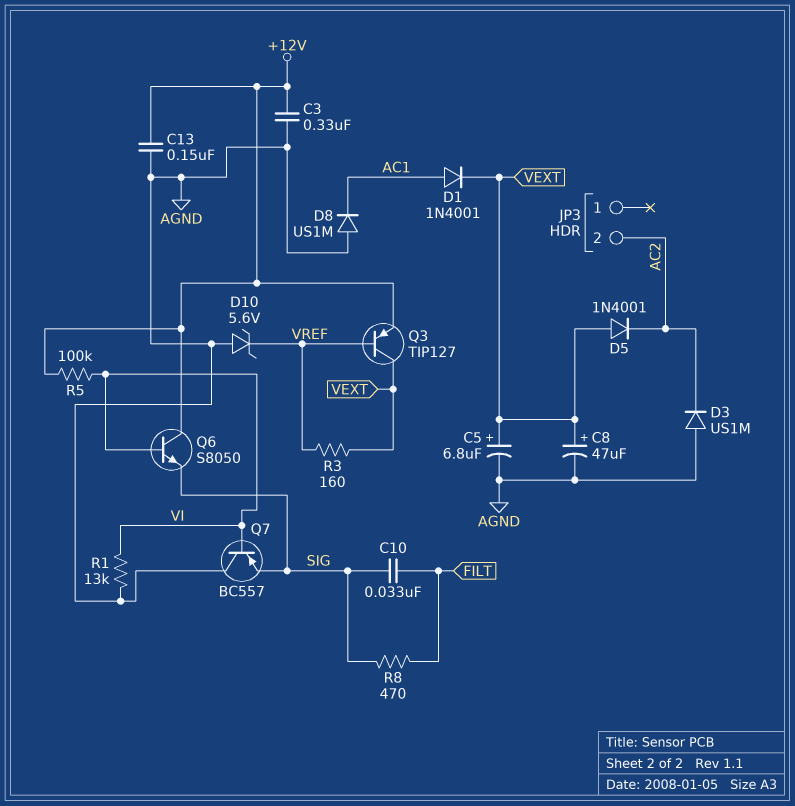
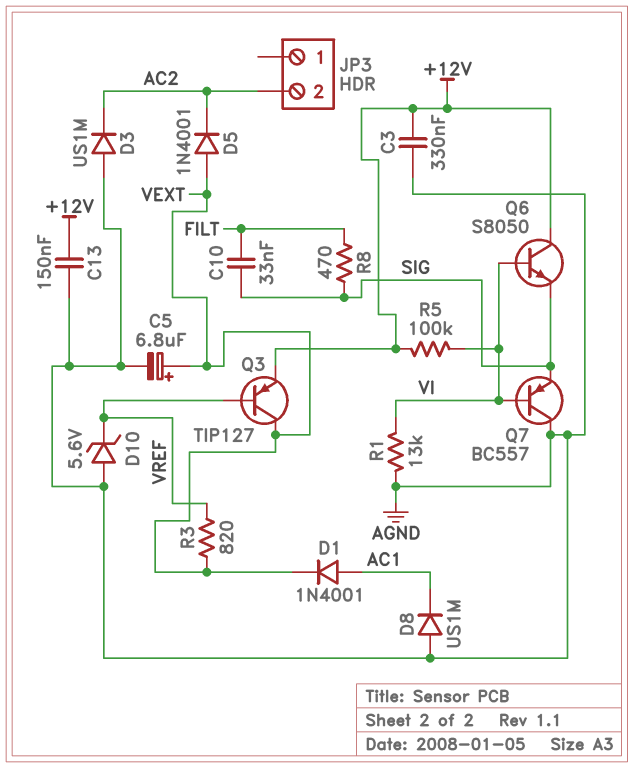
C8: 47uF (plus VEXT, minus AGND) -> none
R3: 160 (VEXT, VREF) -> 820 (VEXT, VREF)

